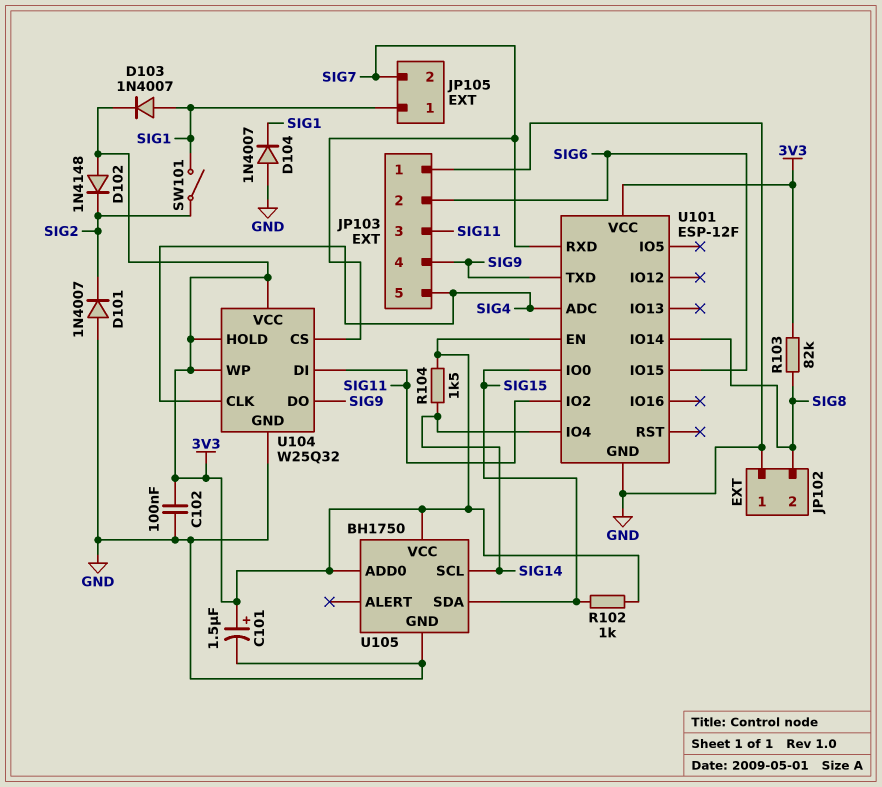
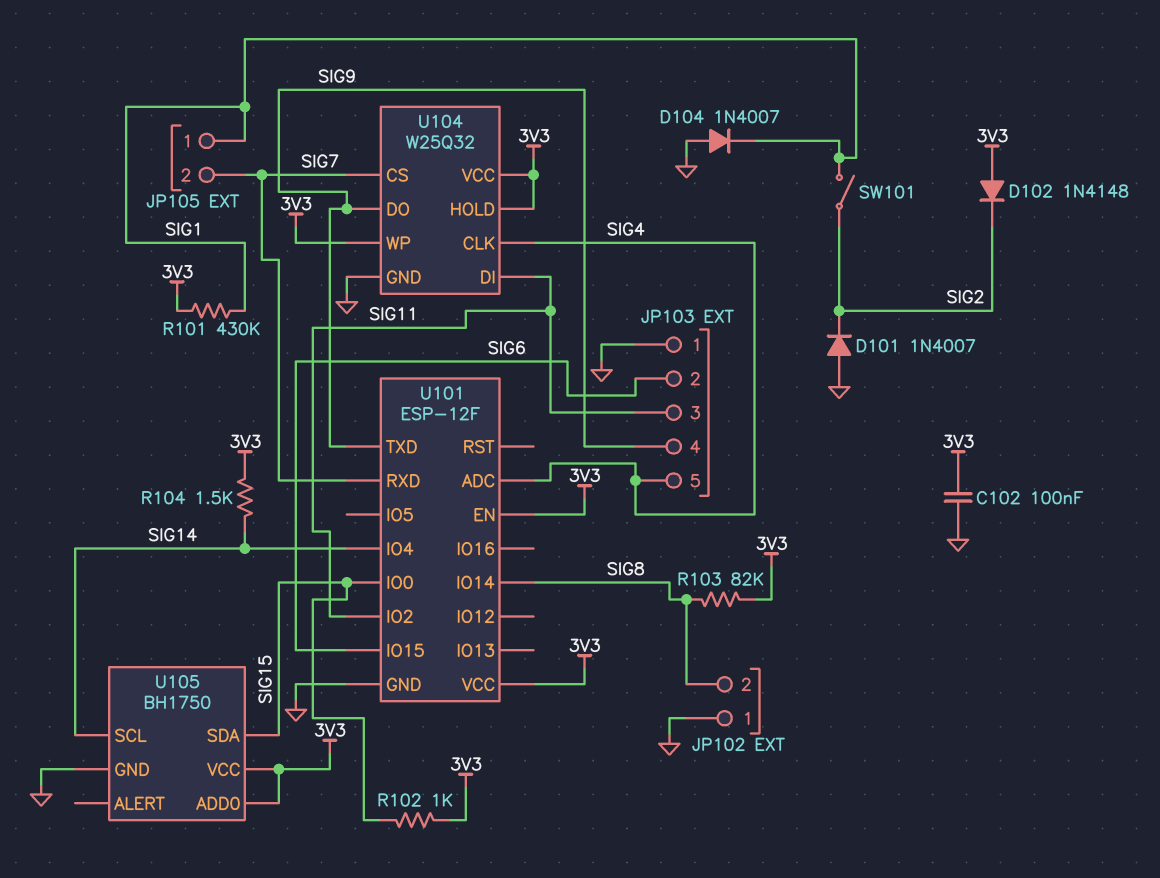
C101: 1.5uF (plus 3V3, minus GND) -> none
D103: diode 1N4007 (A SIG1, K 3V3) -> none
R101: none -> 430k (3V3, SIG1)

